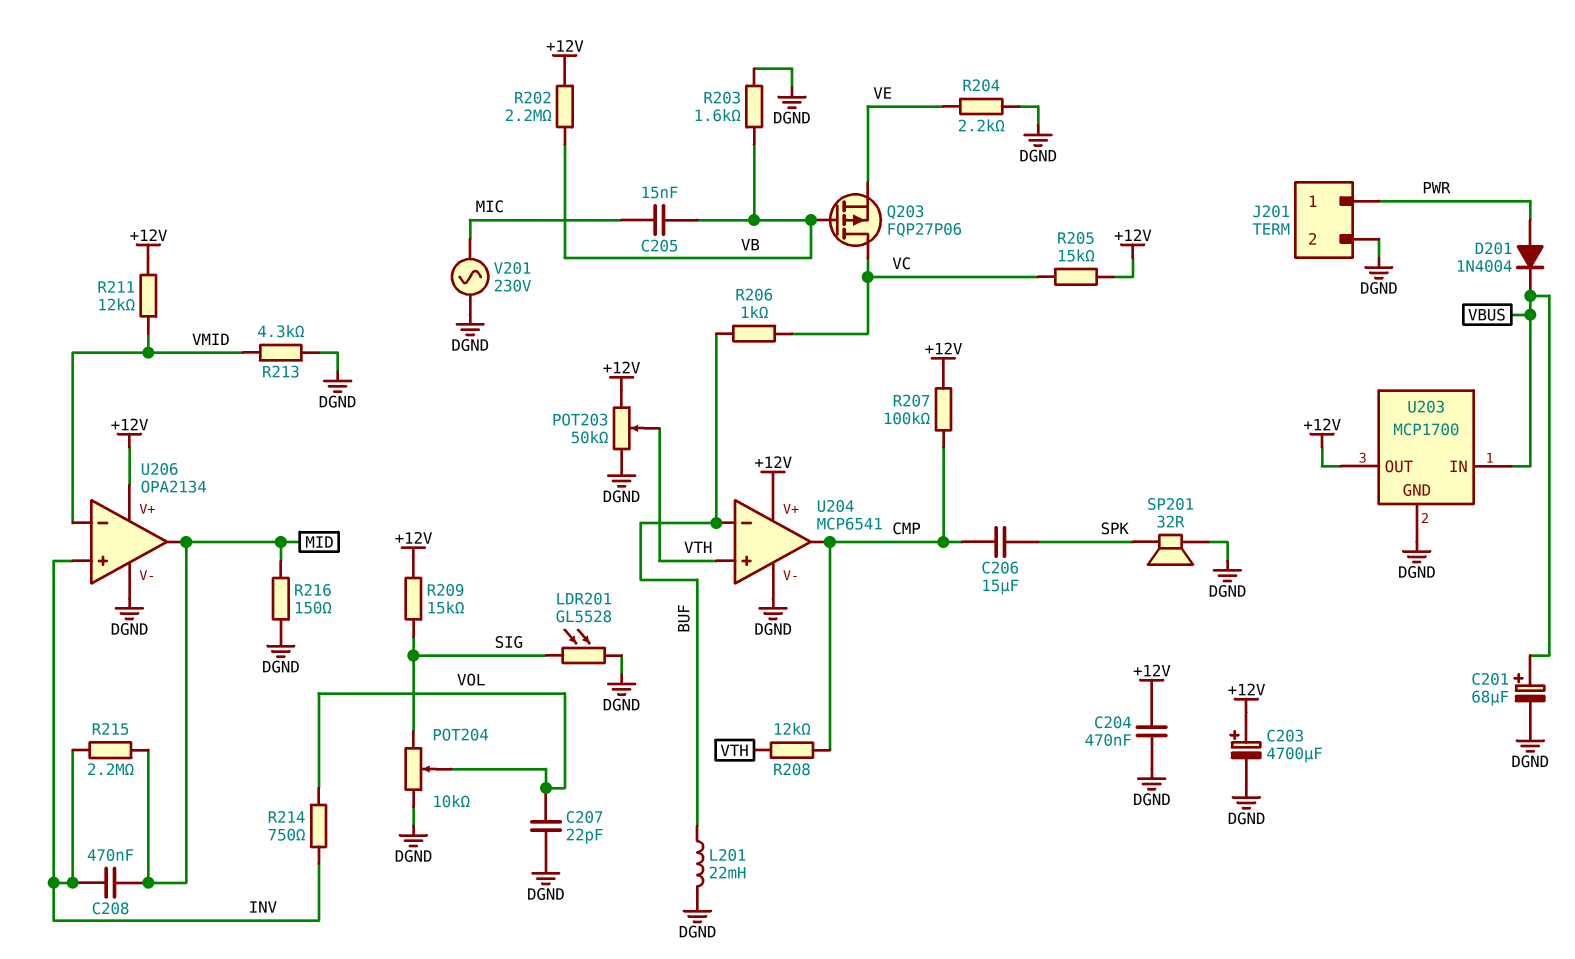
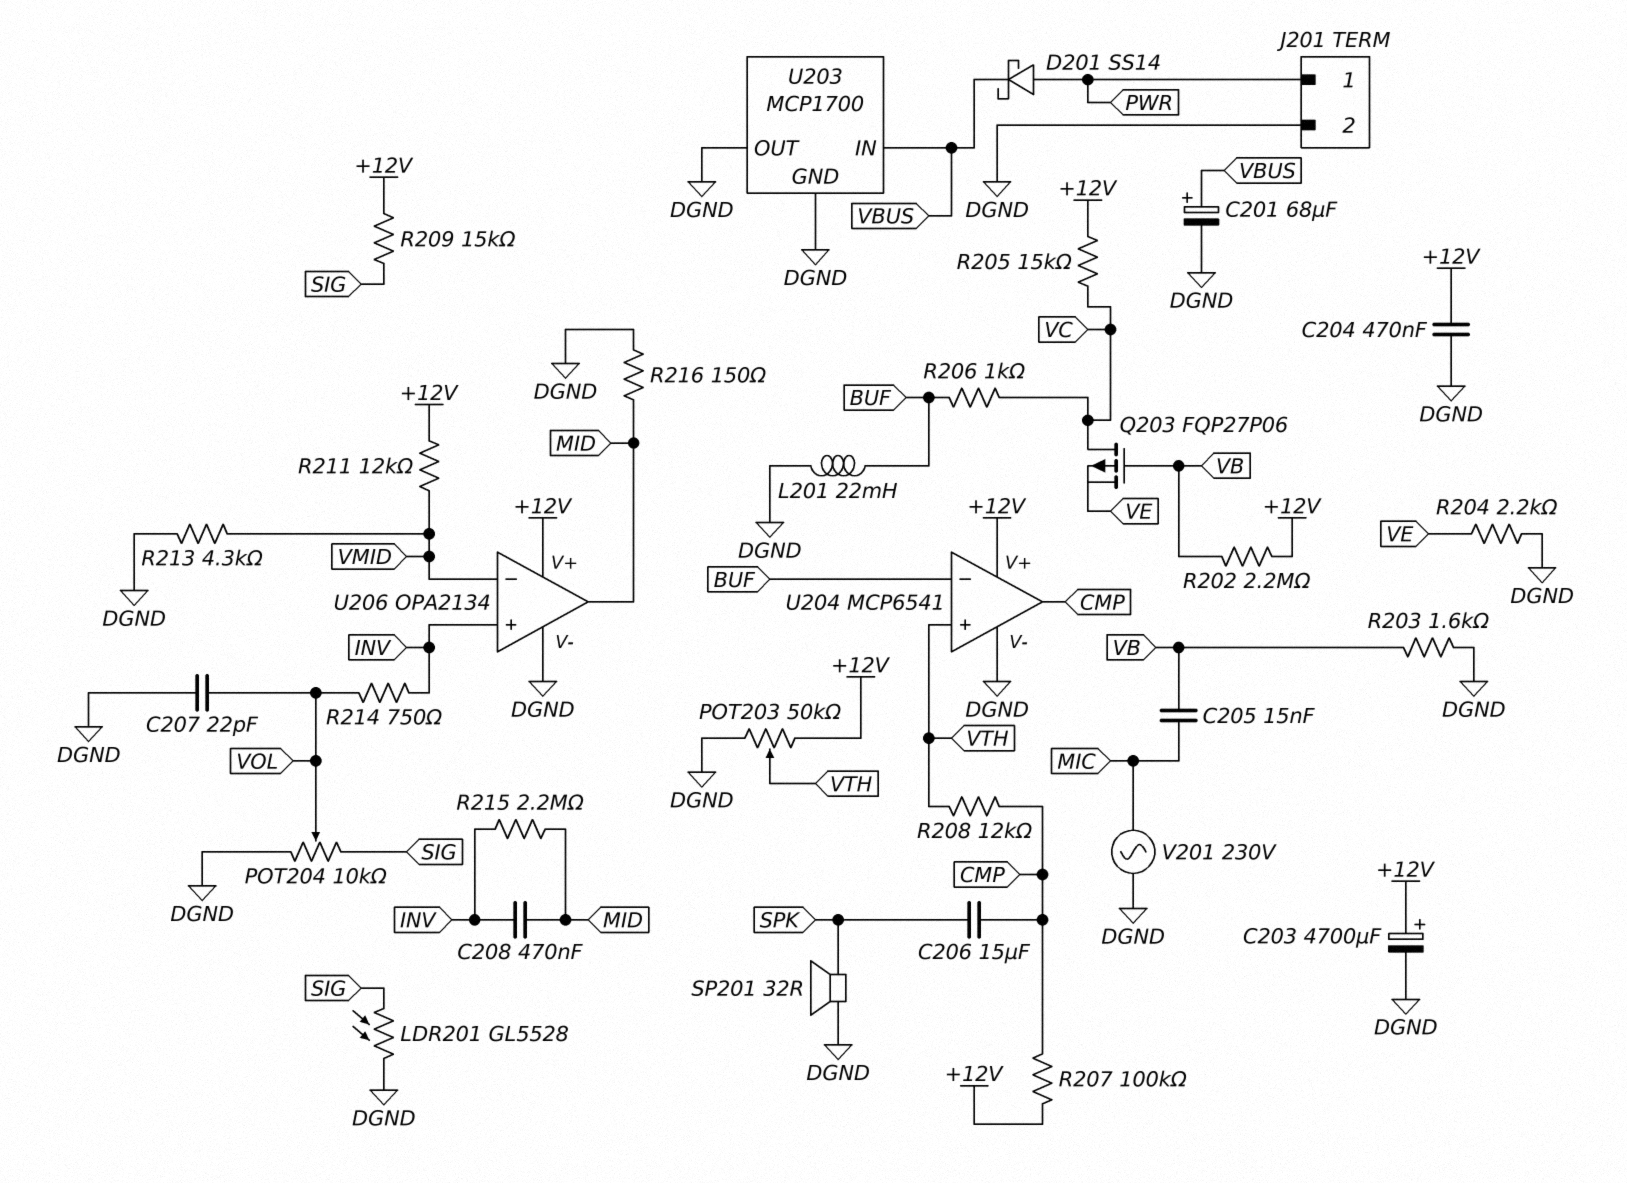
D201: diode 1N4004 (A PWR, K VBUS) -> schottky SS14 (A PWR, K VBUS)
U203 pin OUT: +12V -> DGND

